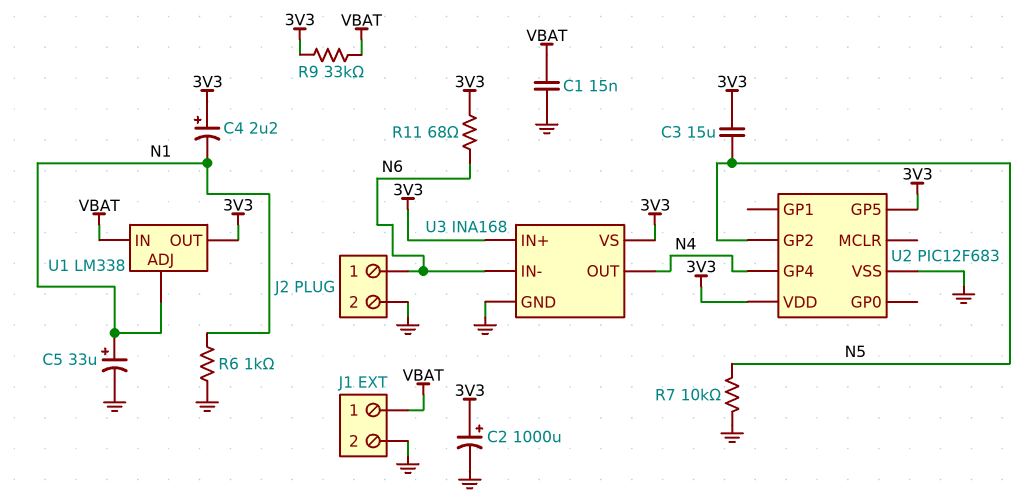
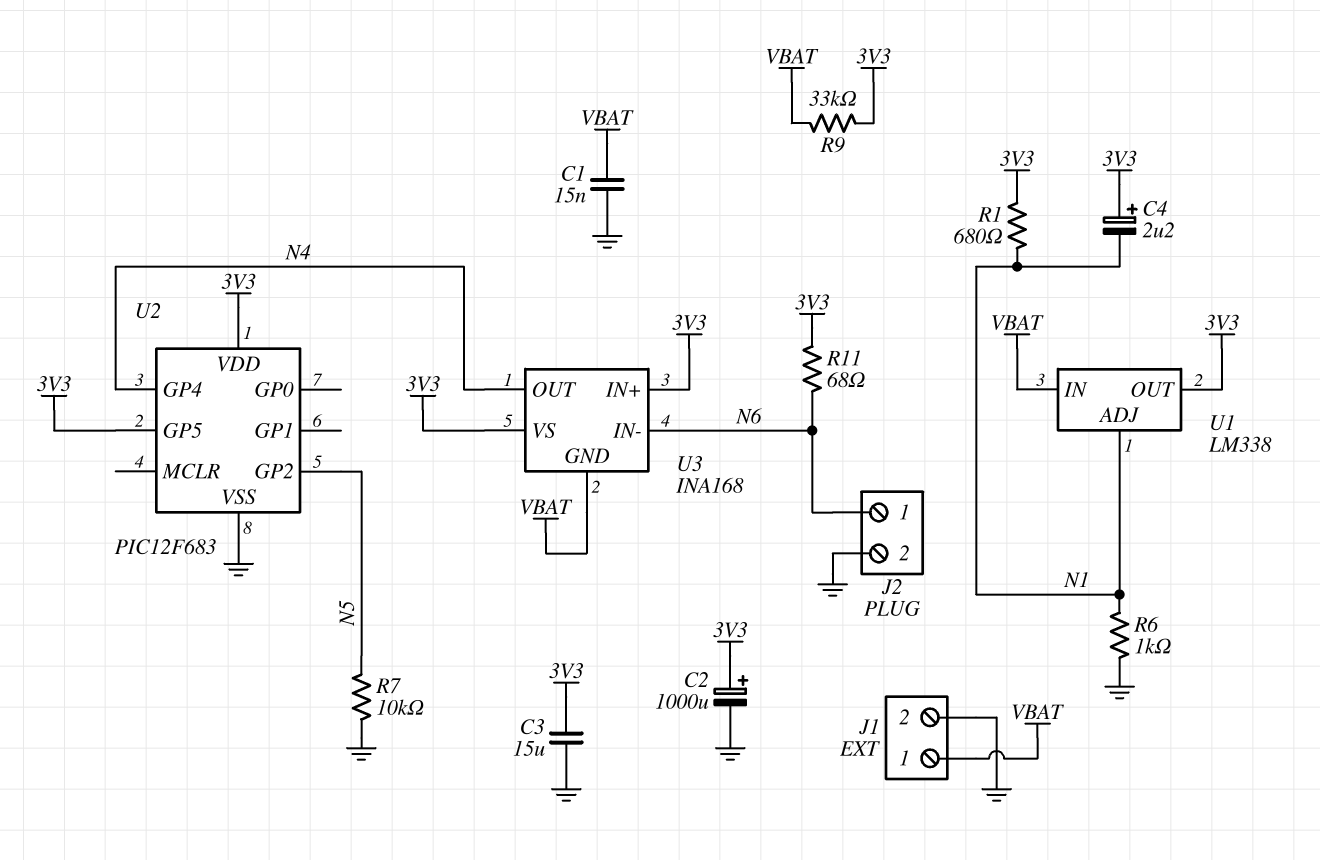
C3: 15uF (3V3, N5) -> 15uF (3V3, GND)
C5: 33uF (plus N1, minus GND) -> none
R1: none -> 680 (3V3, N1)
U3 pin GND: GND -> VBAT

